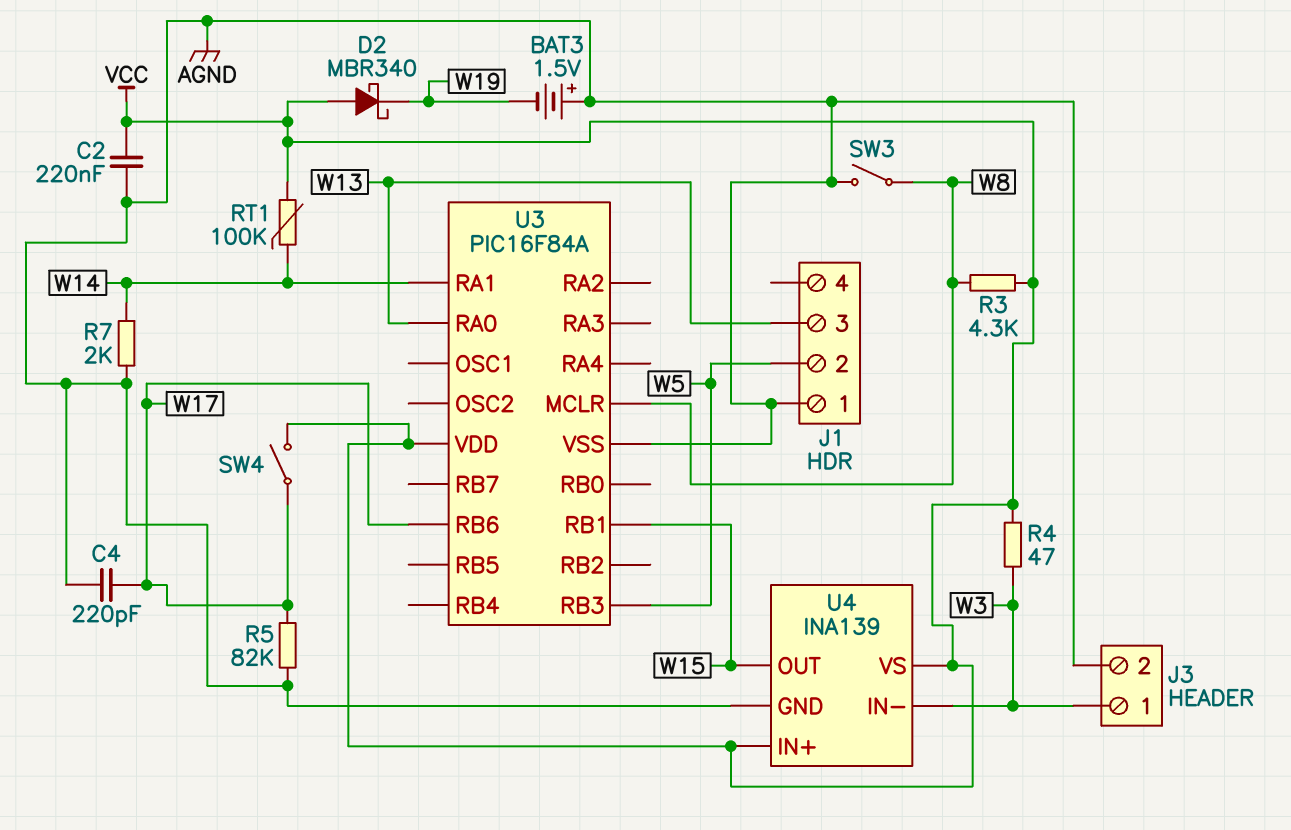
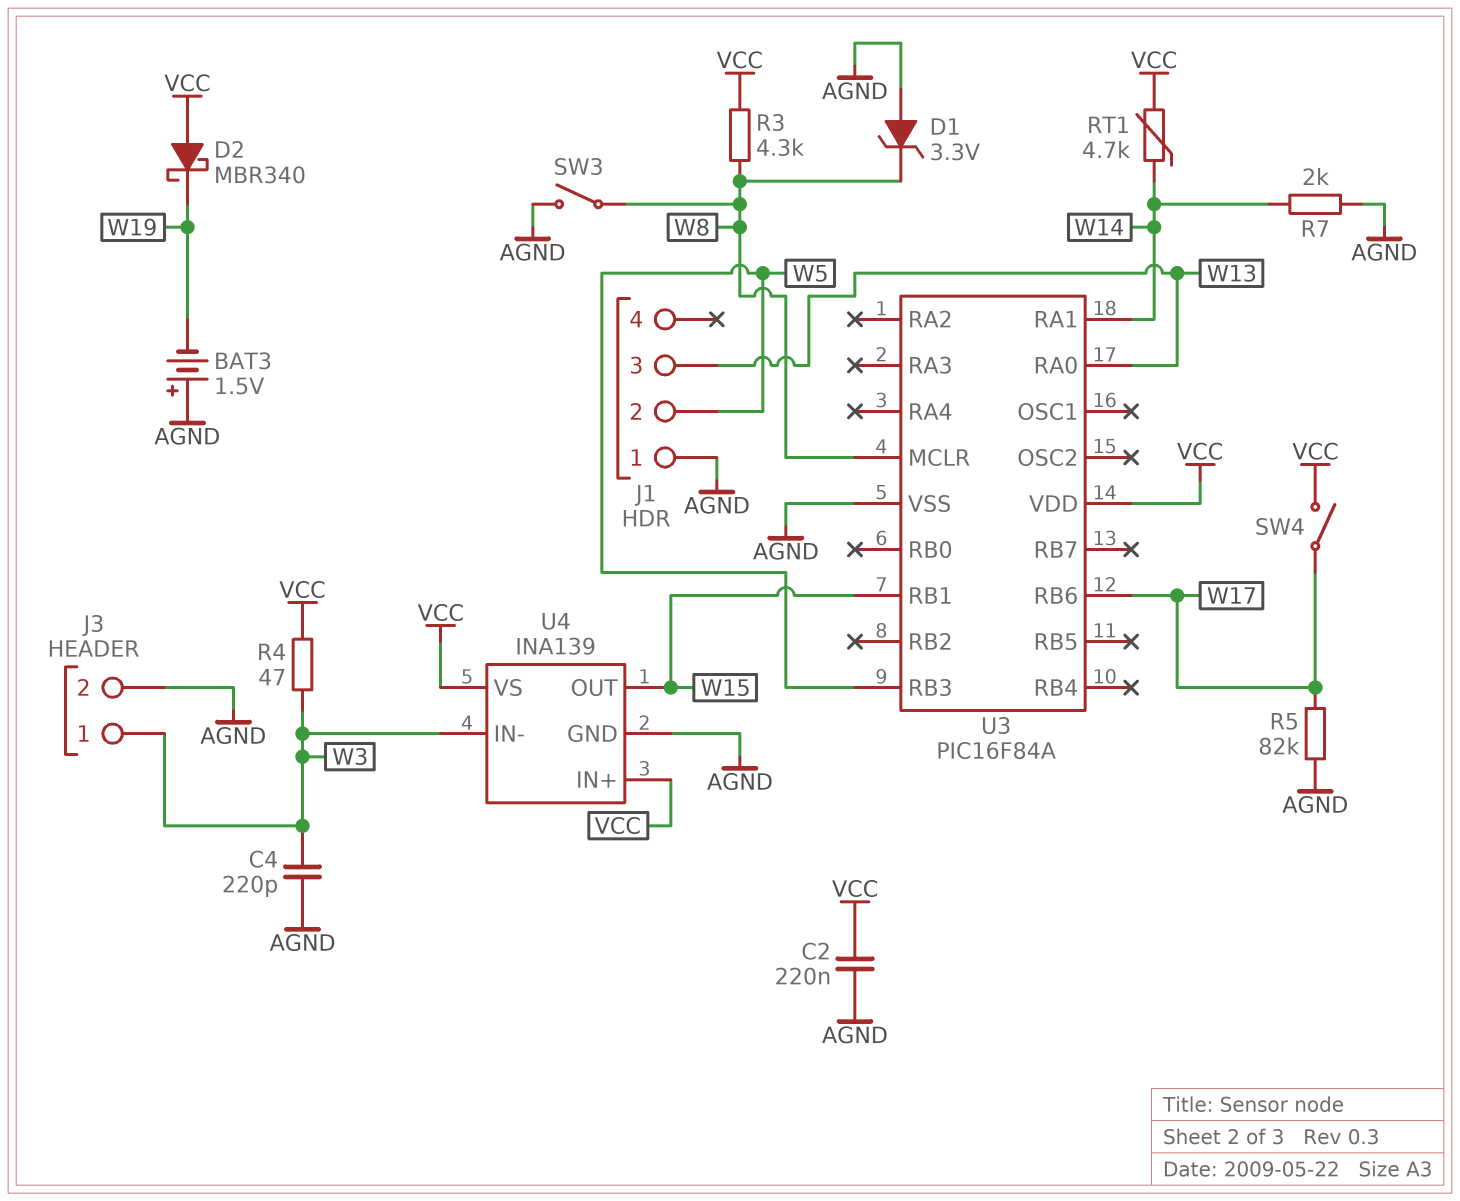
C4: 220pF (AGND, W17) -> 220pF (AGND, W3)
D1: none -> zener 3.3V (A AGND, K W8)
RT1: 100k (VCC, W14) -> 4.7k (VCC, W14)

